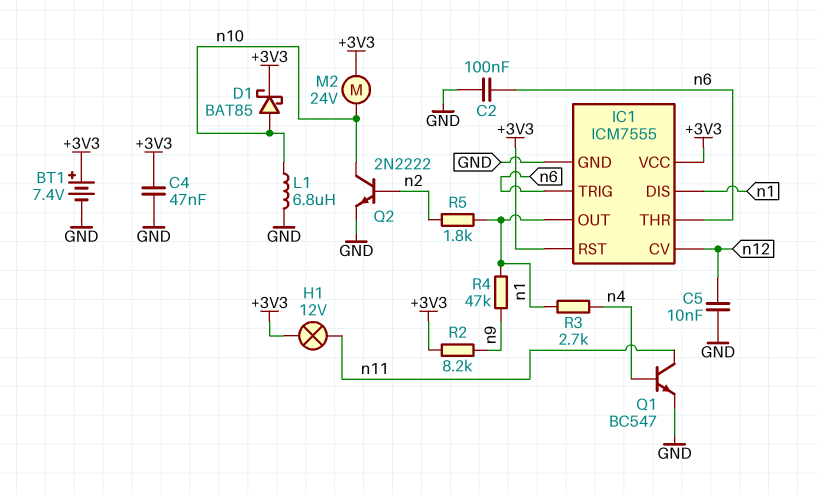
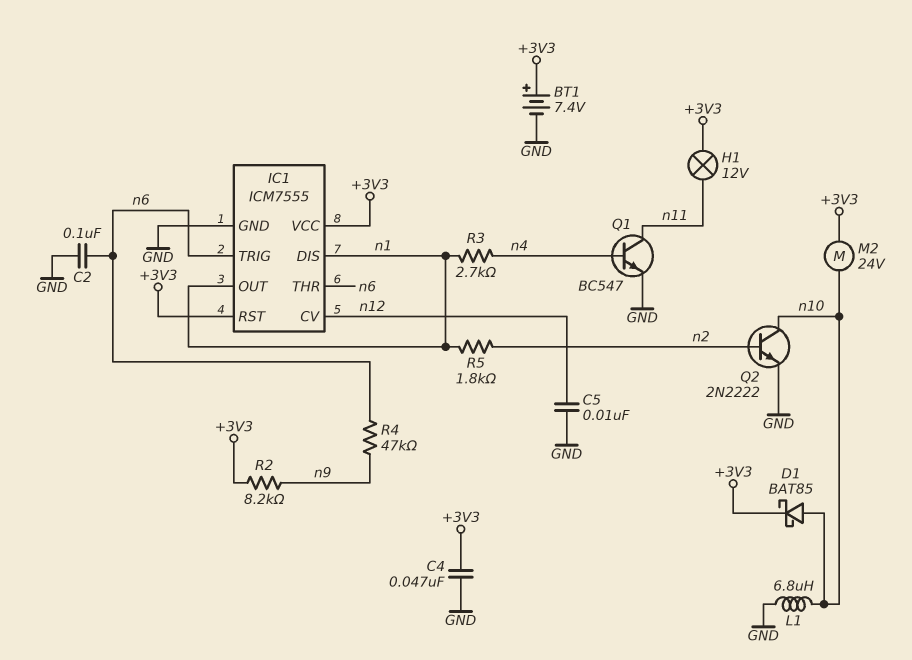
R4: 47k (n1, n9) -> 47k (n6, n9)

